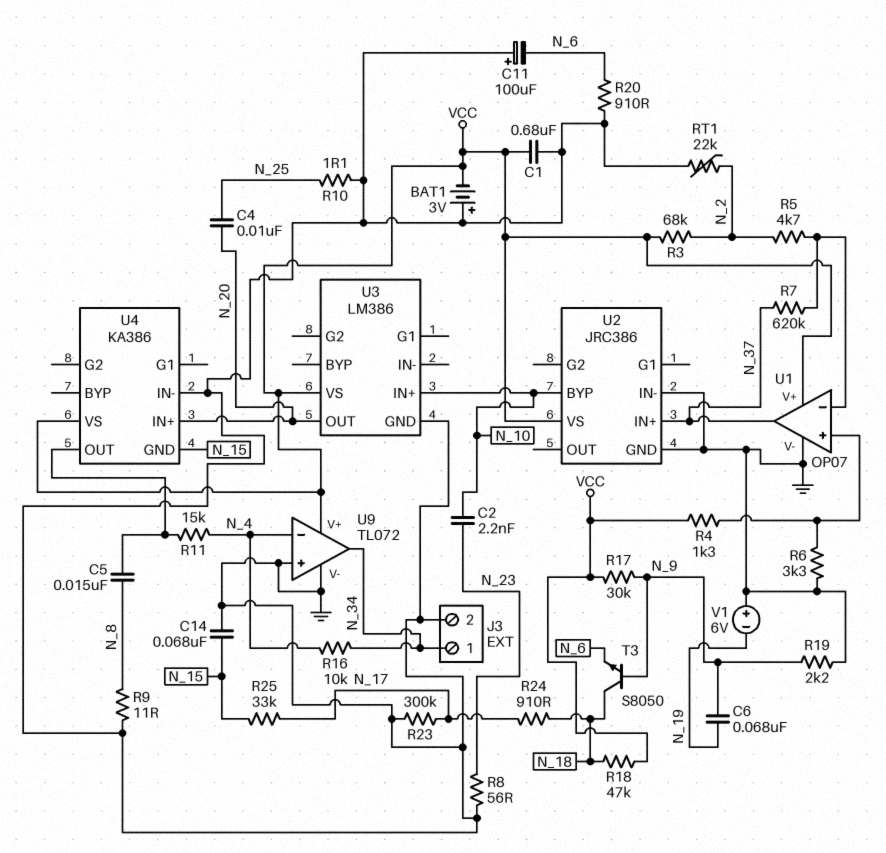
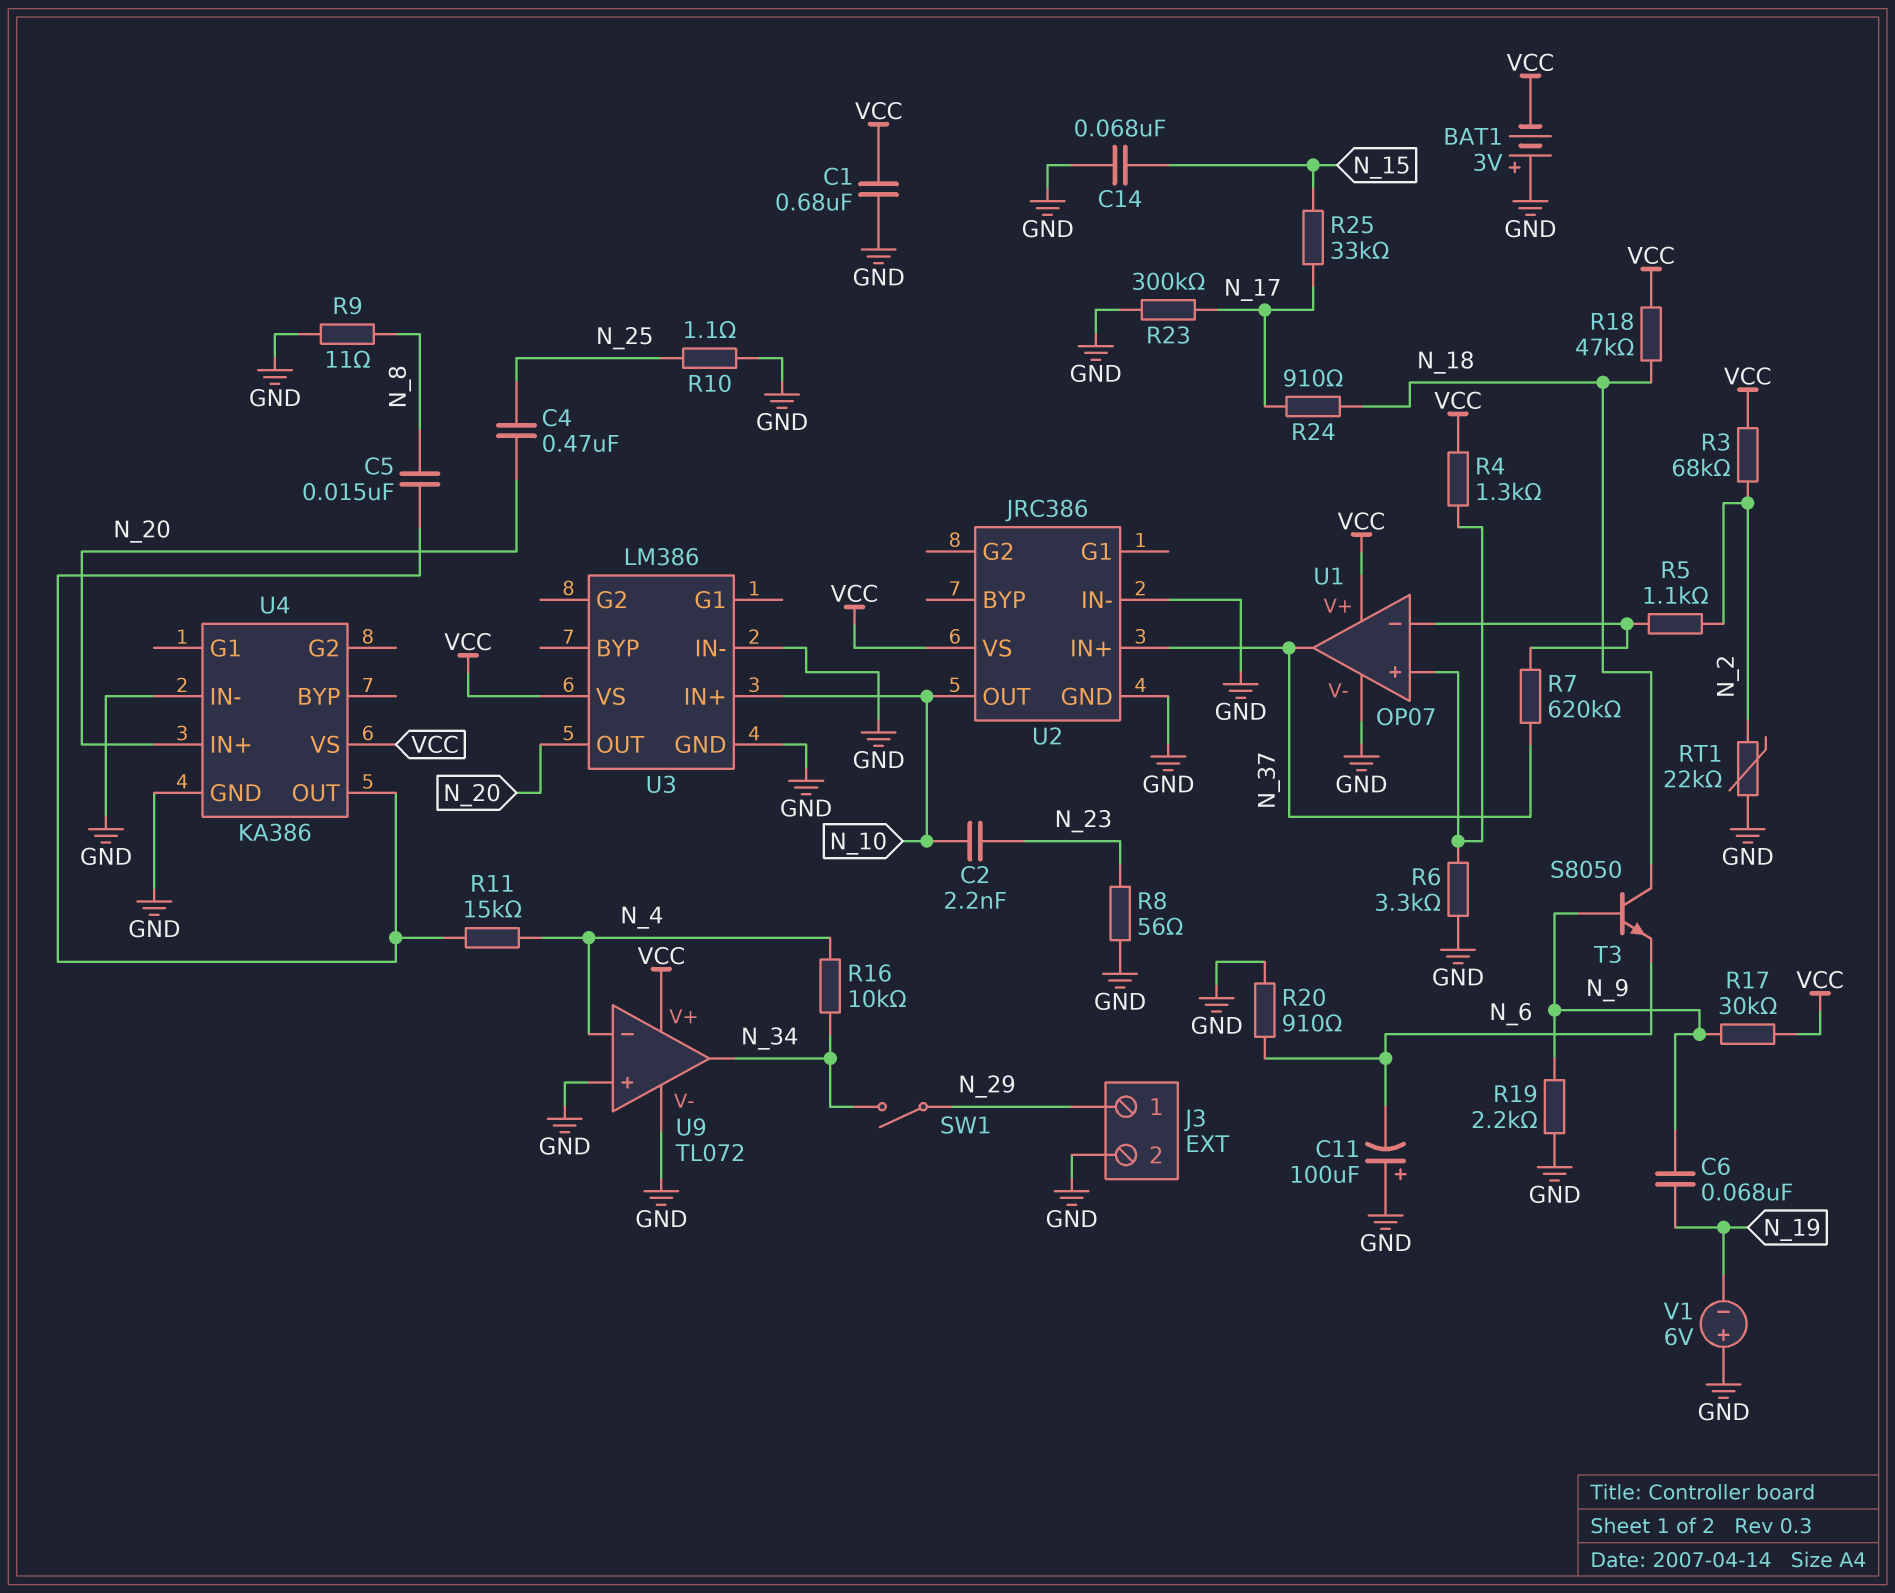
C4: 10nF (N_20, N_25) -> 470nF (N_20, N_25)
J3 pin 1: N_34 -> N_29
R5: 4.7k (N_2, U1/in-) -> 1.1k (N_2, U1/in-)
SW1: none -> switch (N_29, N_34)
U2 pin BYP: N_10 -> none
U2 pin OUT: none -> N_10
U3 pin IN-: none -> GND
U4 pin GND: N_15 -> GND

